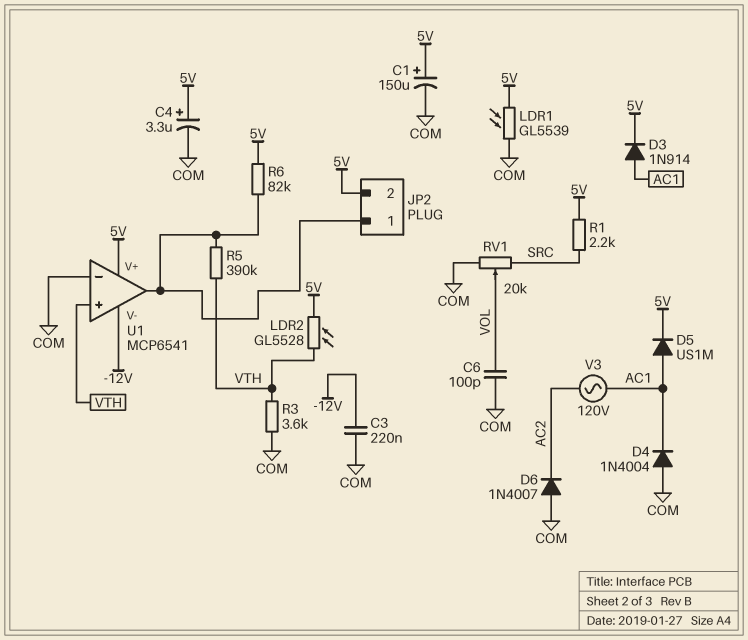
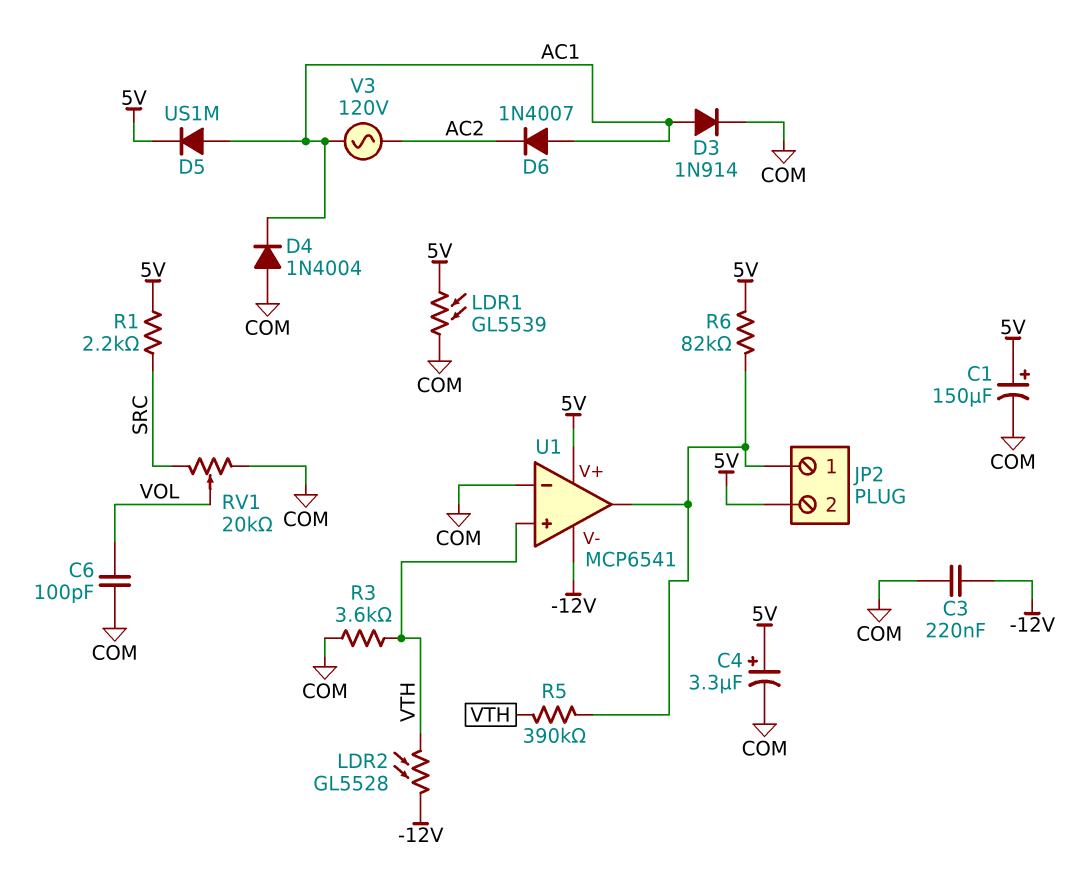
D3: diode 1N914 (A AC1, K 5V) -> diode 1N914 (A AC1, K COM)
D6: diode 1N4007 (A COM, K AC2) -> diode 1N4007 (A AC1, K AC2)
LDR2: GL5528 (5V, VTH) -> GL5528 (-12V, VTH)

